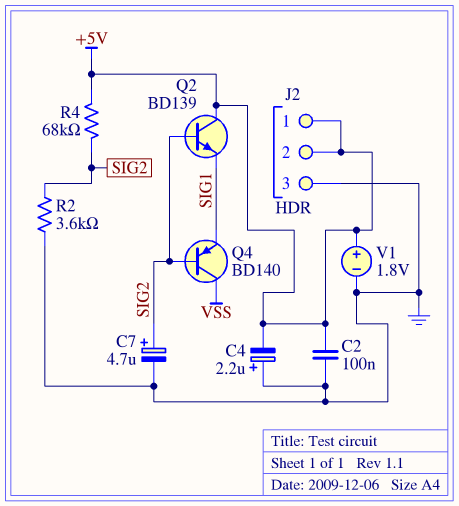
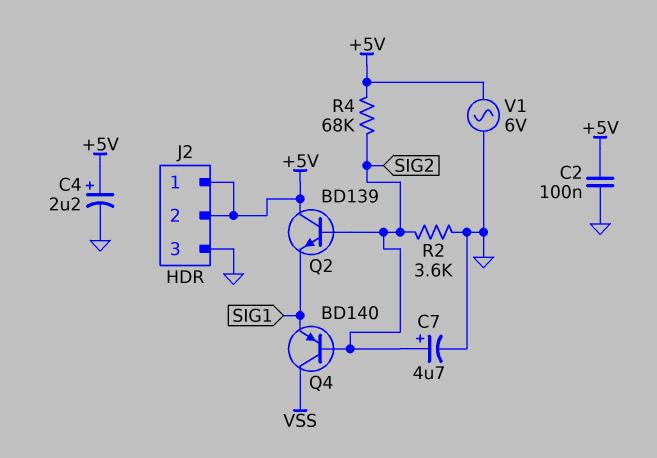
C4: 2.2uF (plus GND, minus +5V) -> 2.2uF (plus +5V, minus GND)
V1: 1.8V (plus +5V, minus GND) -> AC 6V (+5V, GND)

